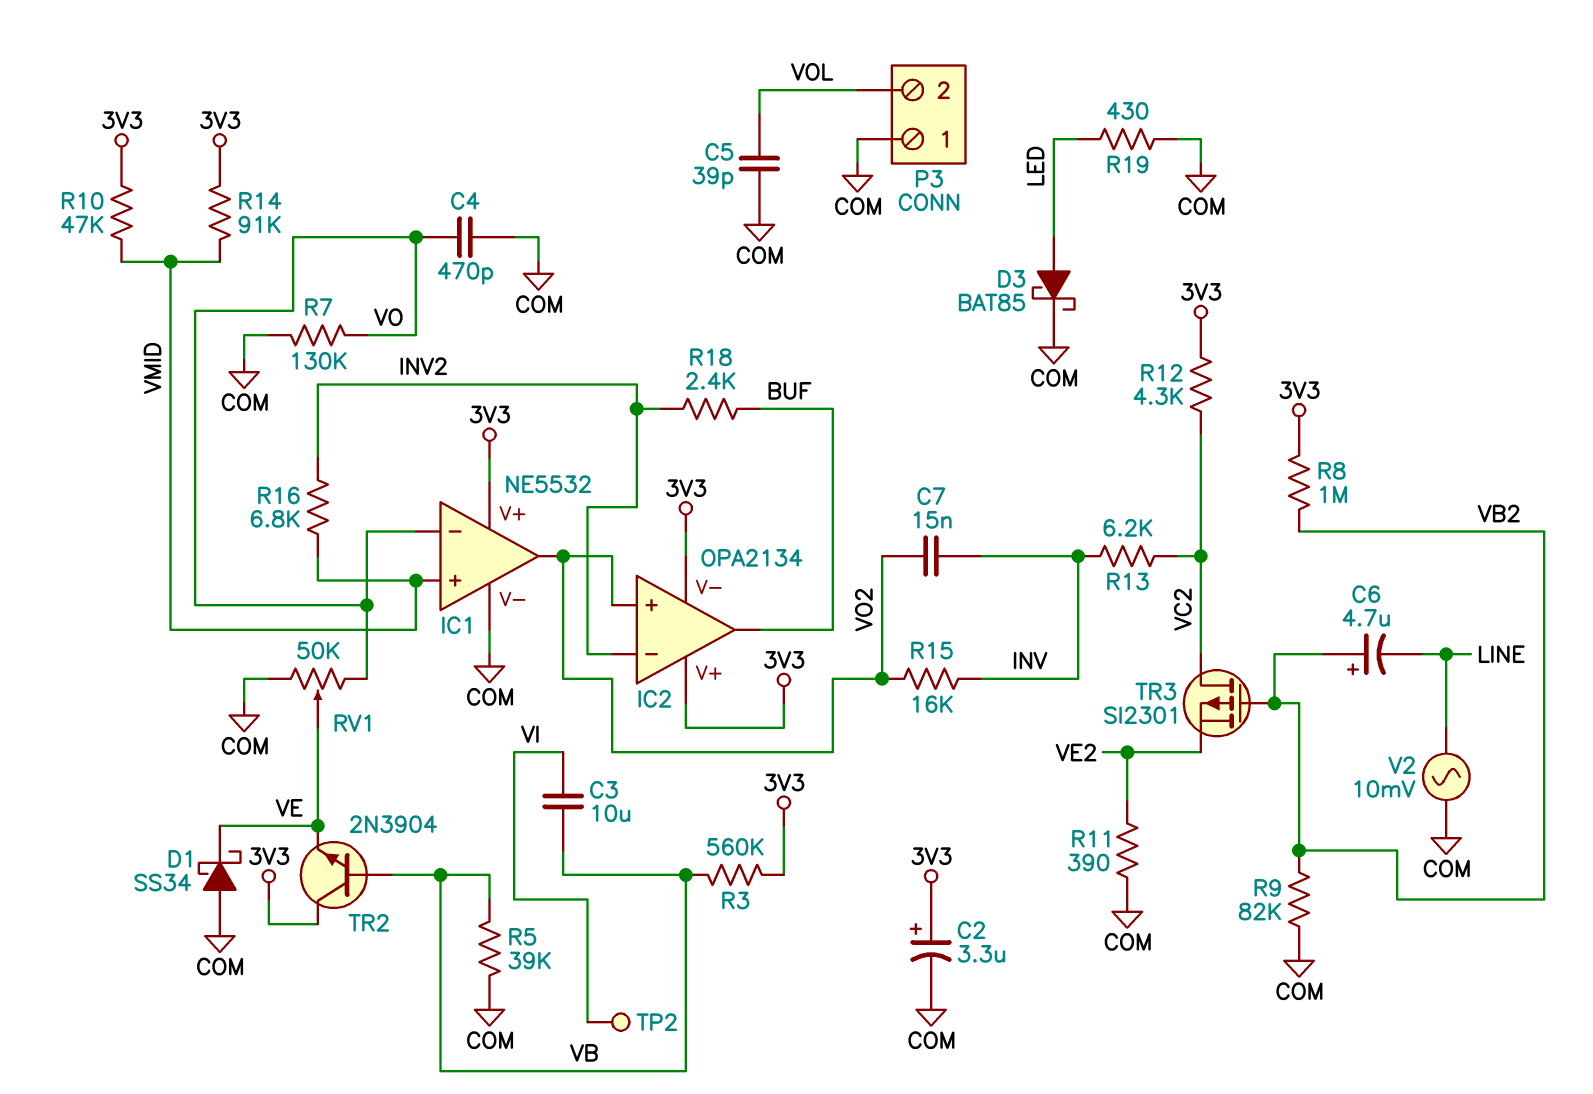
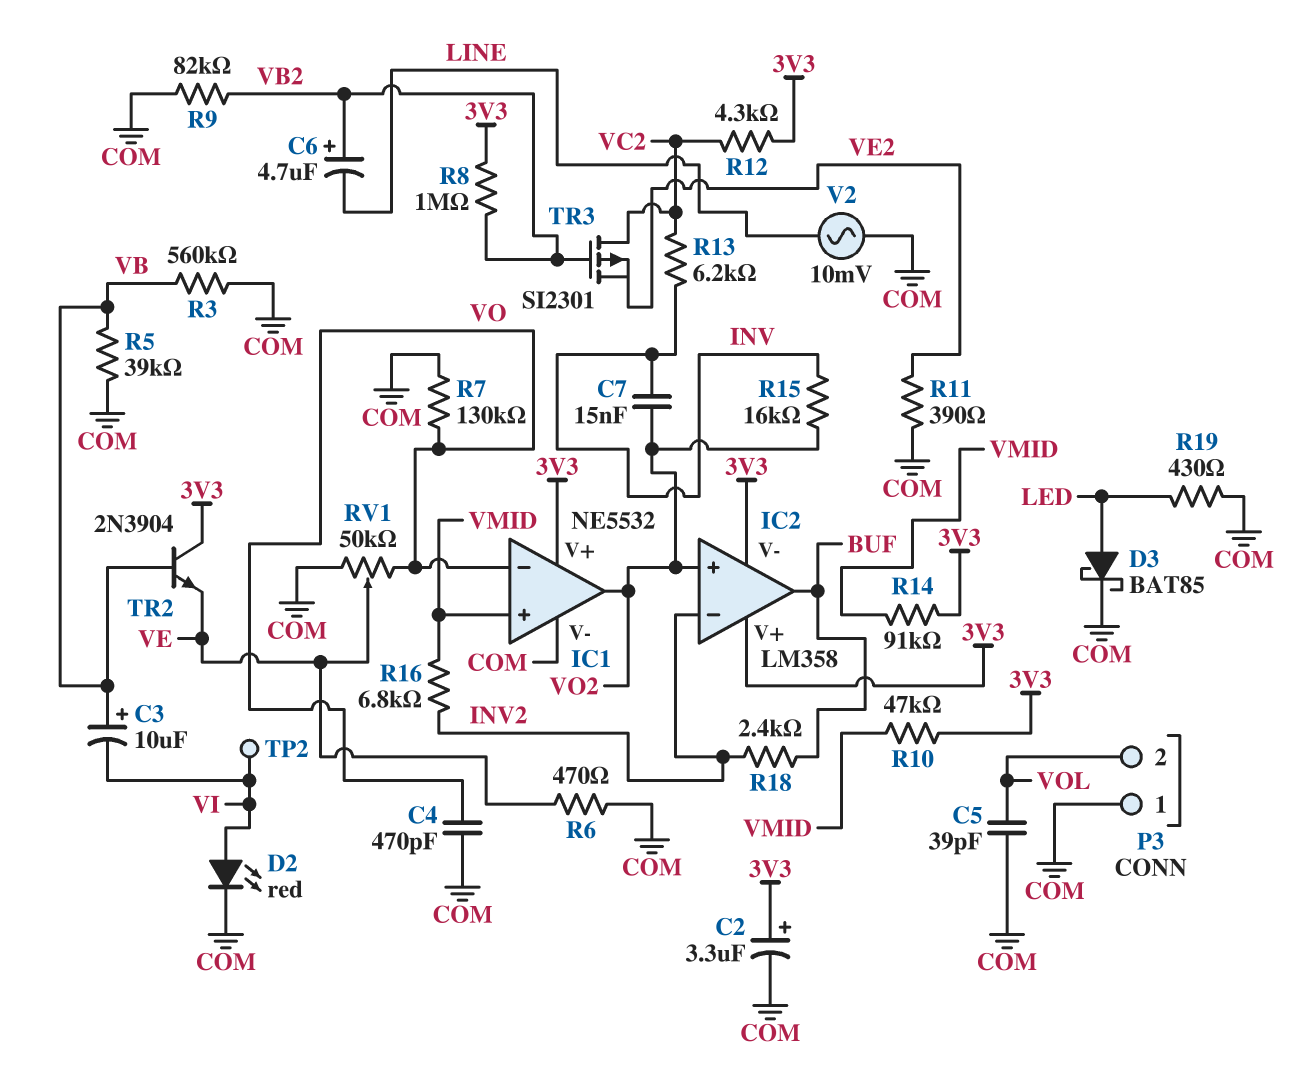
C3: 10uF (VB, VI) -> 10uF (plus VB, minus VI)
D1: schottky SS34 (A COM, K VE) -> none
D2: none -> LED red (A VI, K COM)
IC2: OPA2134 -> LM358
R3: 560k (3V3, VB) -> 560k (COM, VB)
R6: none -> 470 (COM, VE)

